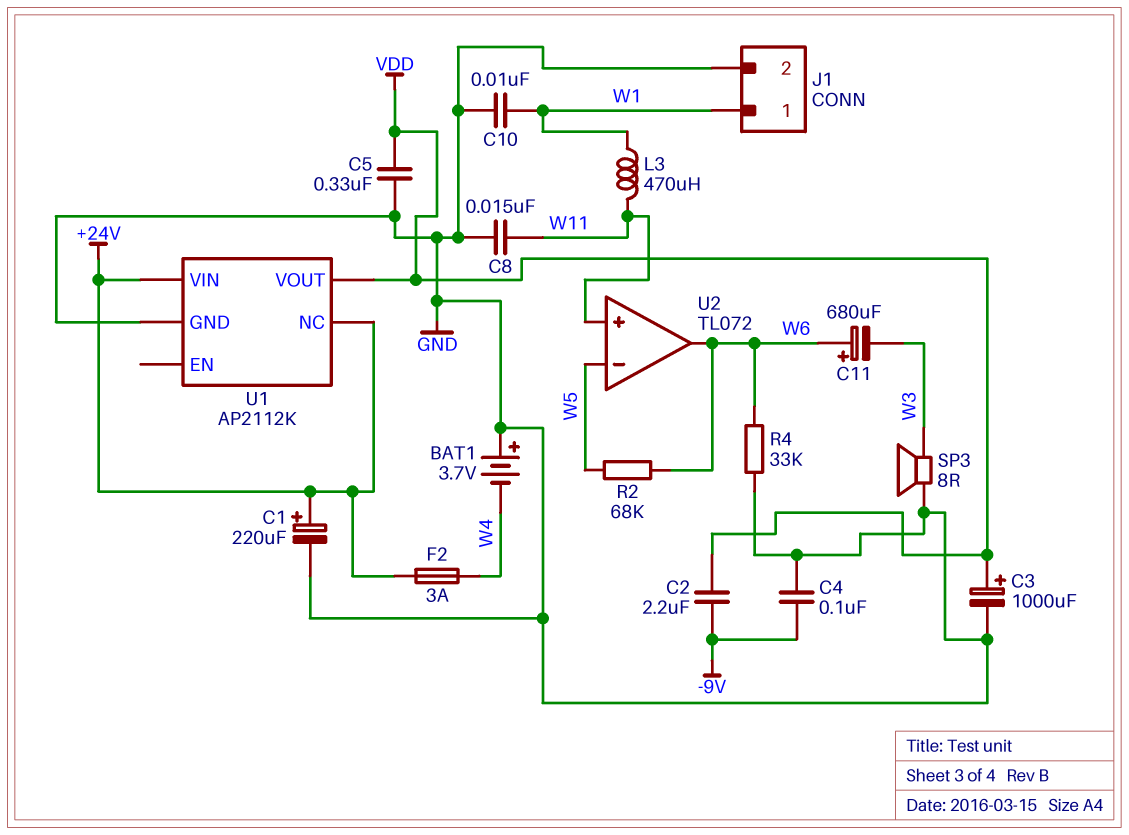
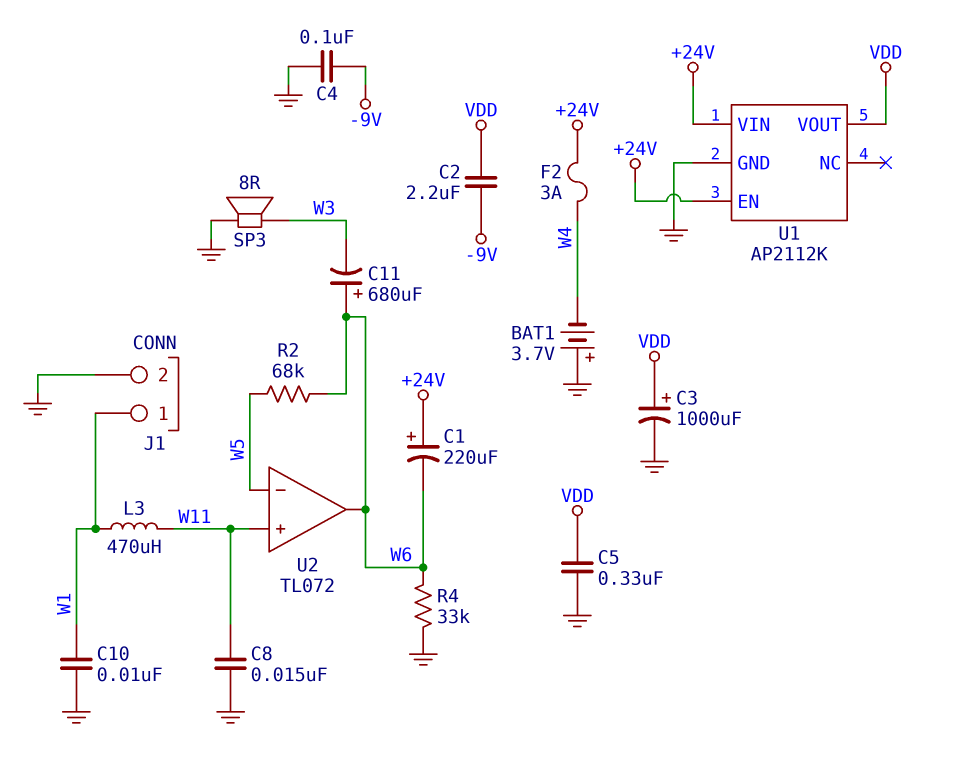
C1: 220uF (plus +24V, minus GND) -> 220uF (plus +24V, minus W6)
U1 pin EN: none -> +24V
U1 pin NC: +24V -> none

